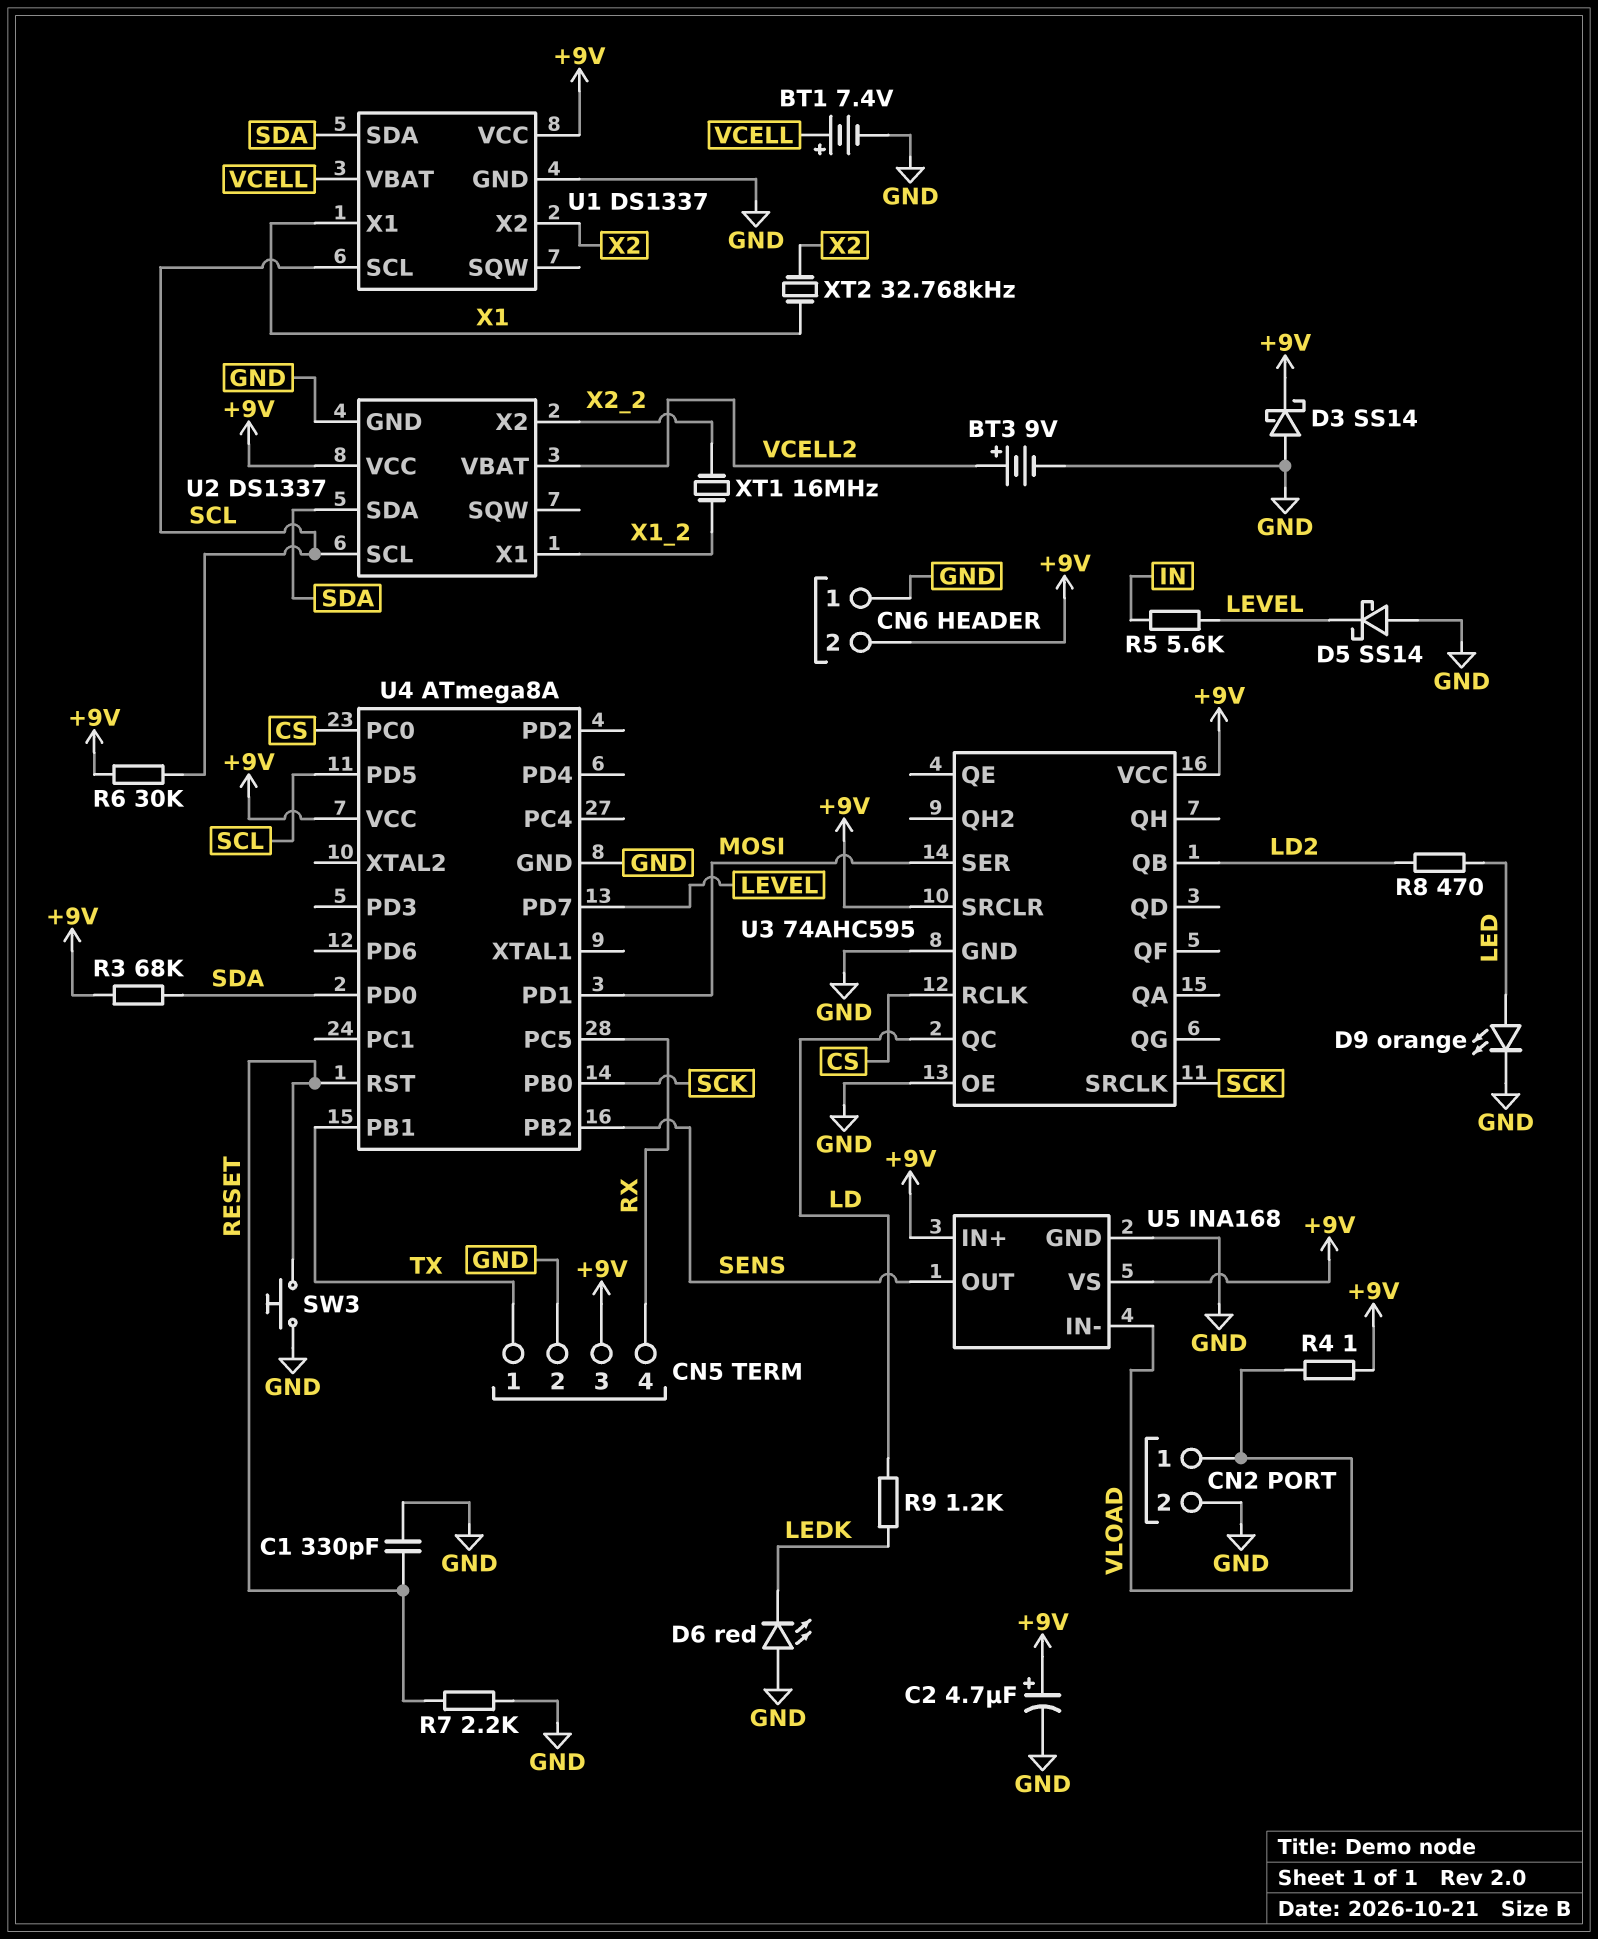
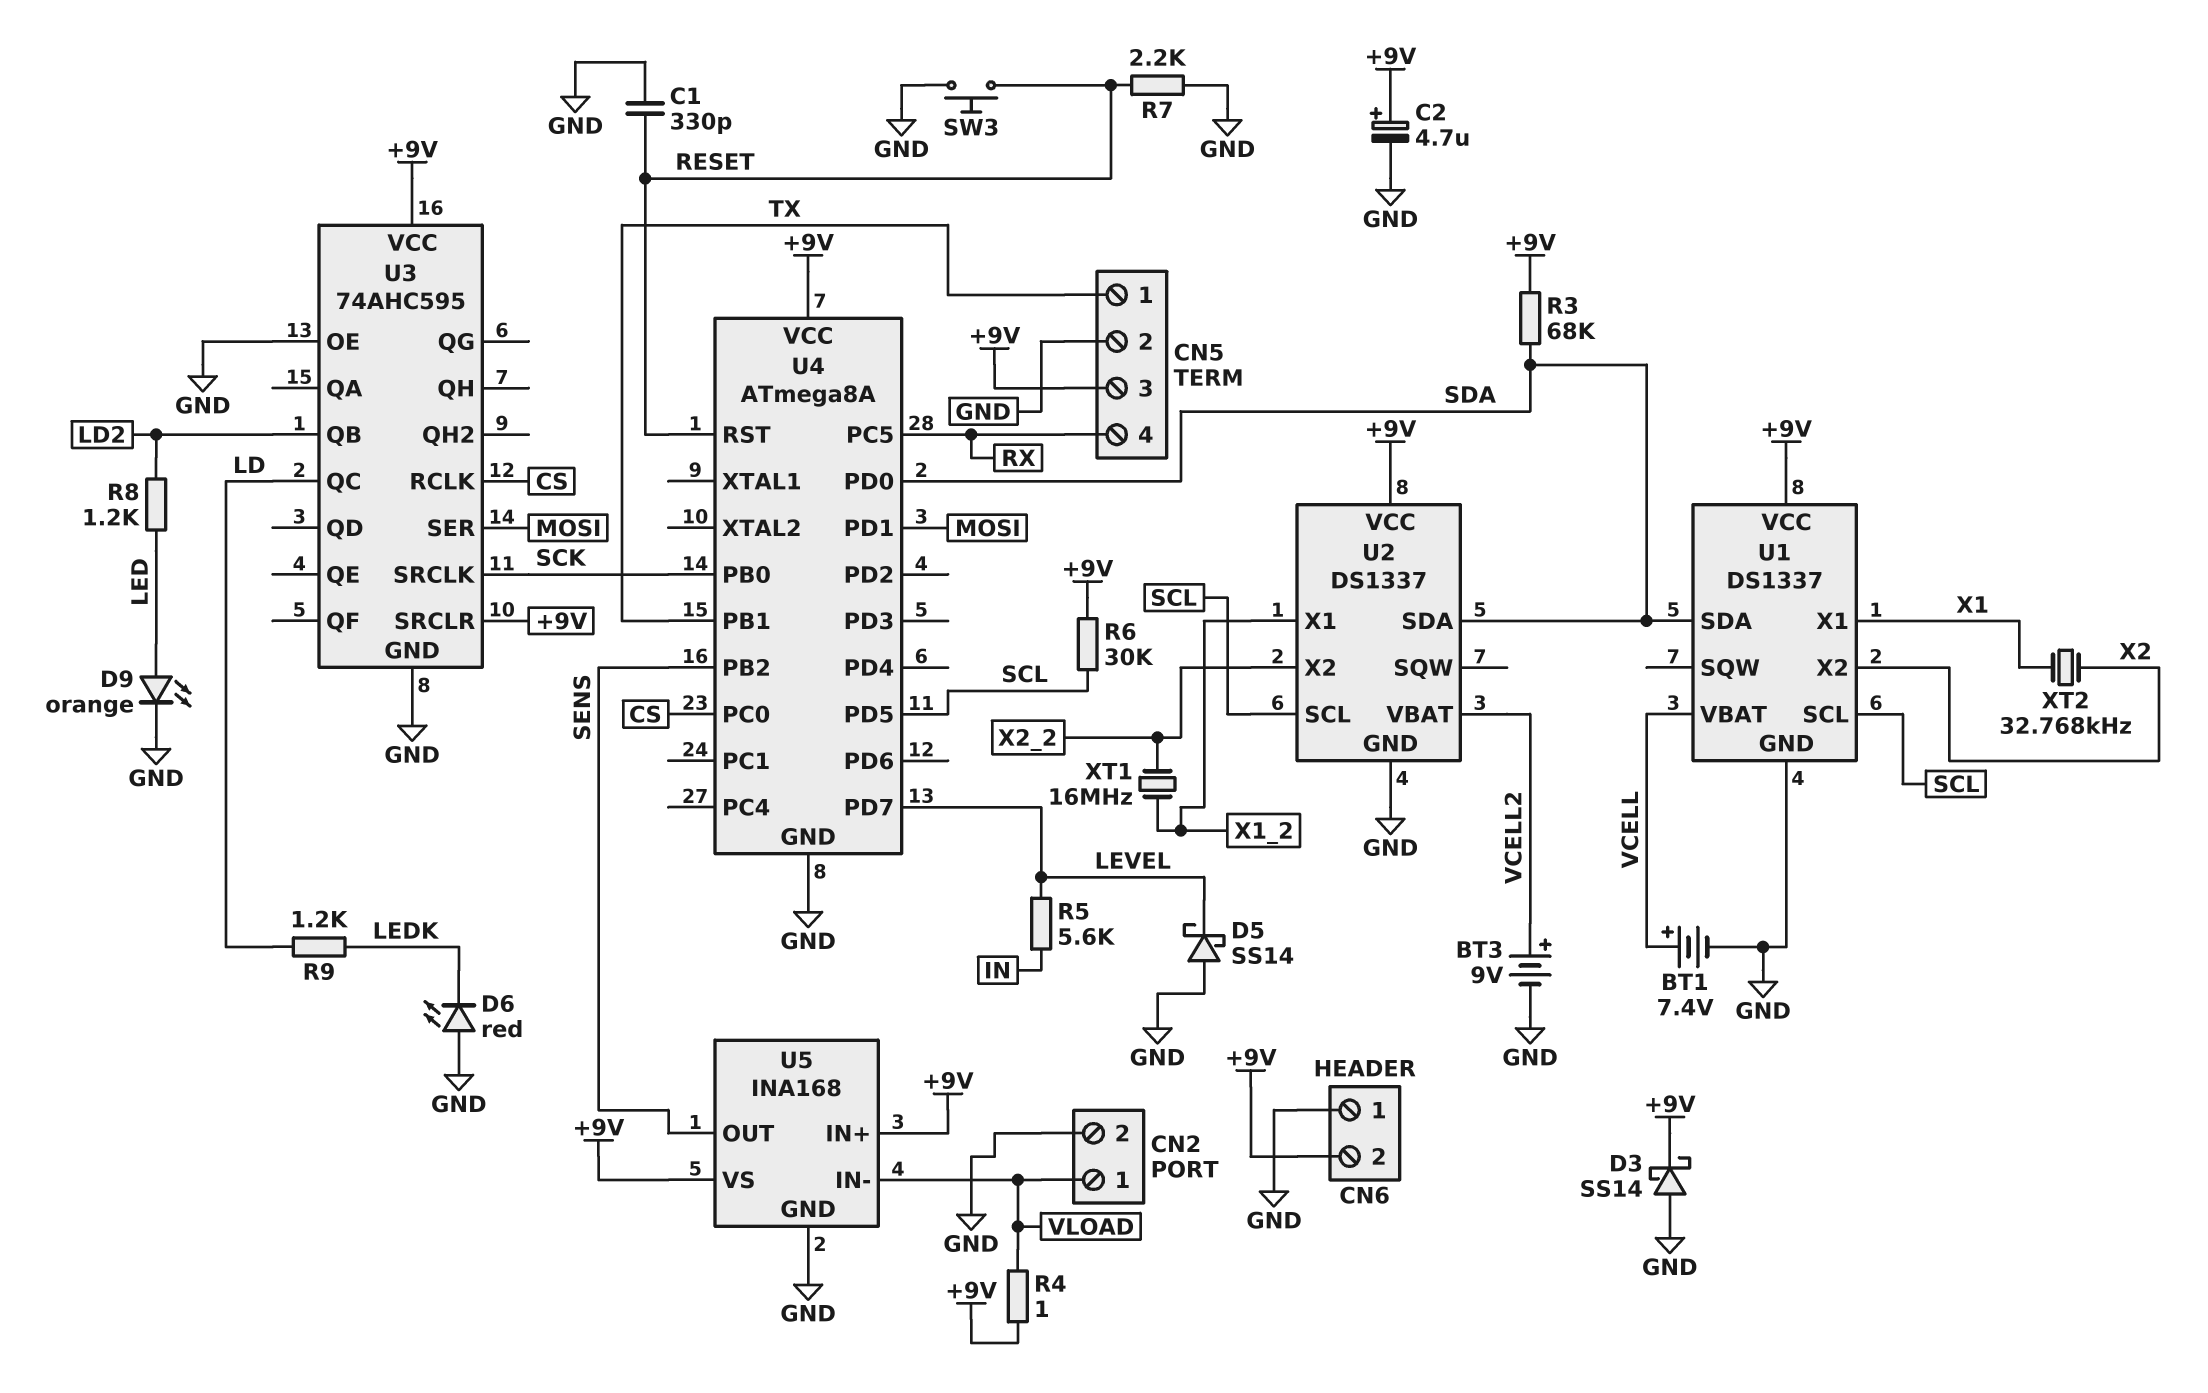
R8: 470 (LD2, LED) -> 1.2k (LD2, LED)

